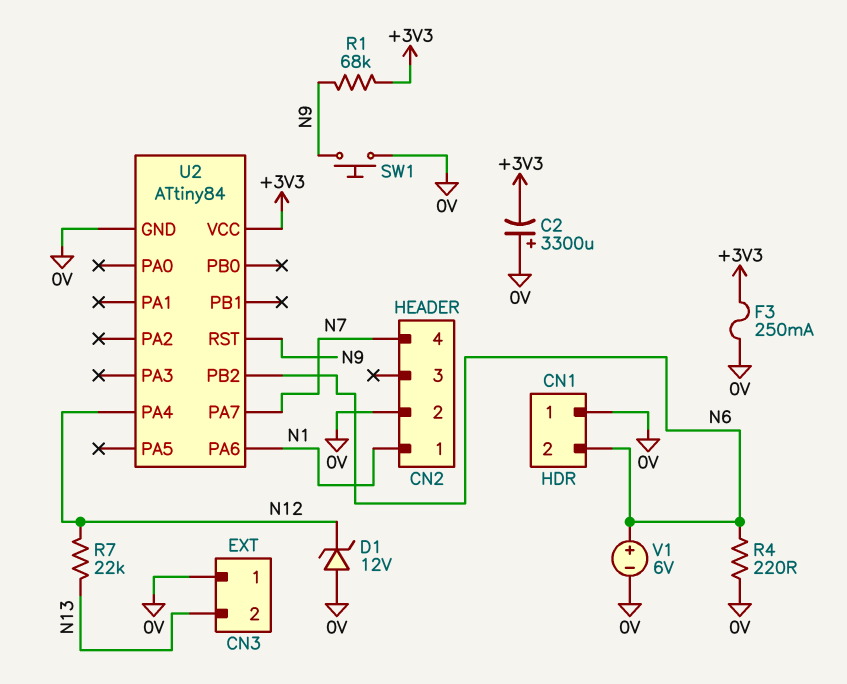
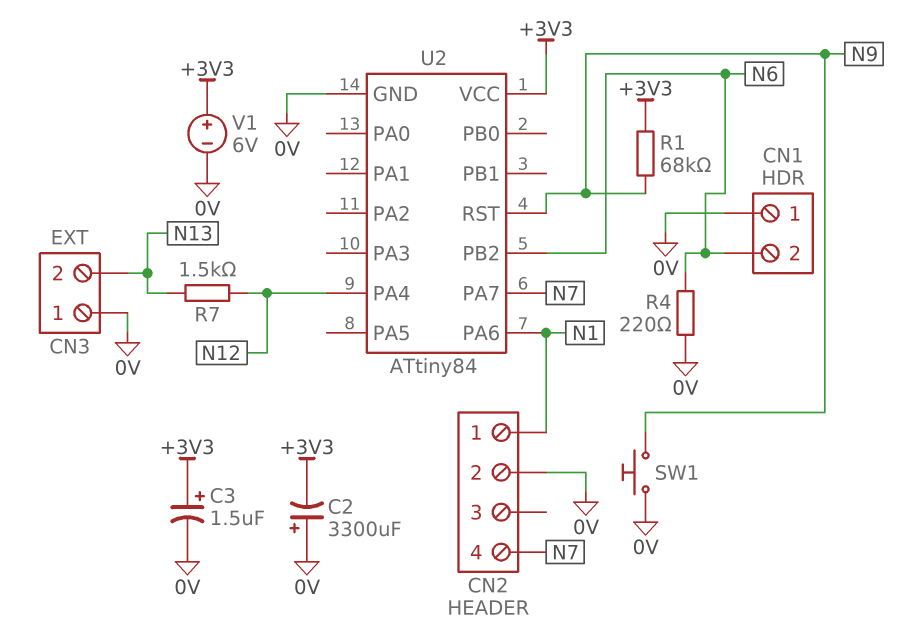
C3: none -> 1.5uF (plus +3V3, minus 0V)
D1: zener 12V (A 0V, K N12) -> none
F3: 250mA (+3V3, 0V) -> none
R7: 22k (N12, N13) -> 1.5k (N12, N13)
V1: 6V (plus N6, minus 0V) -> 6V (plus +3V3, minus 0V)

